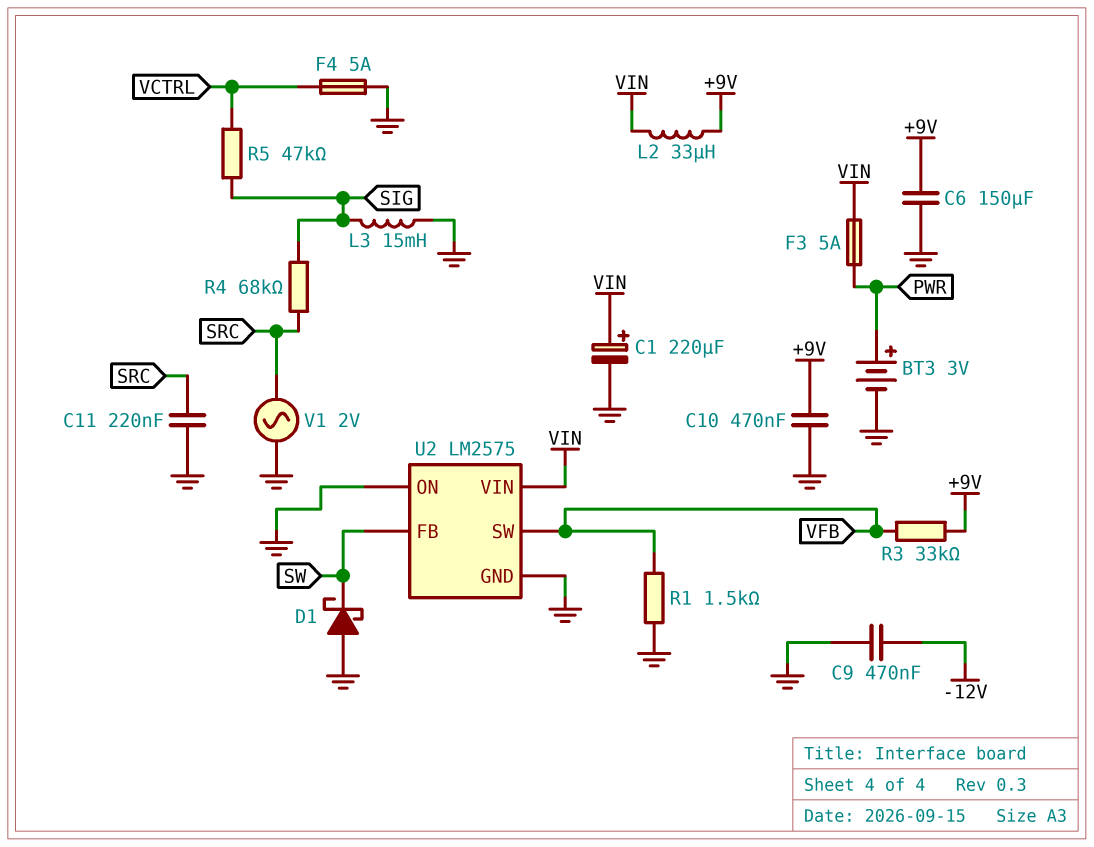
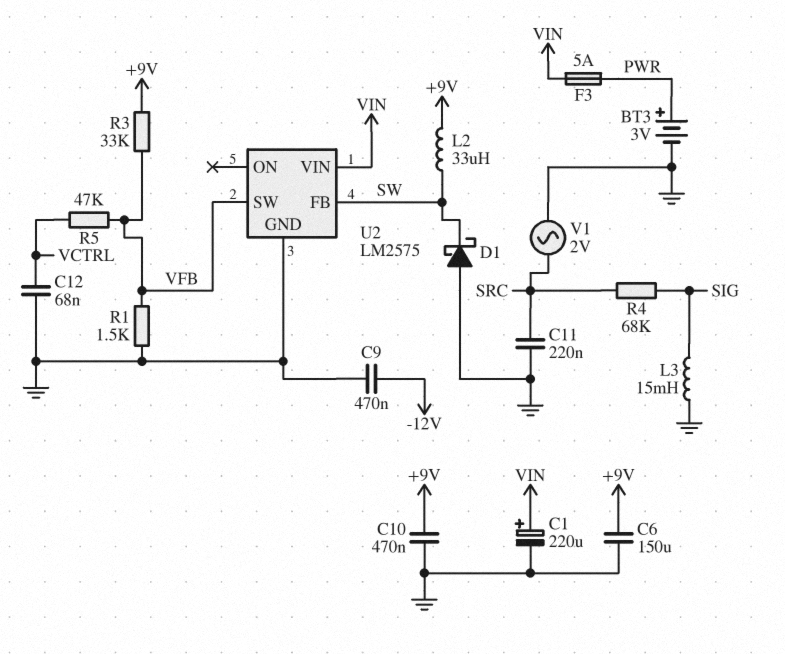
C12: none -> 68nF (GND, VCTRL)
F4: 5A (GND, VCTRL) -> none
L2: 33uH (+9V, VIN) -> 33uH (+9V, SW)
R5: 47k (SIG, VCTRL) -> 47k (VCTRL, VFB)
U2 pin ON: GND -> none

